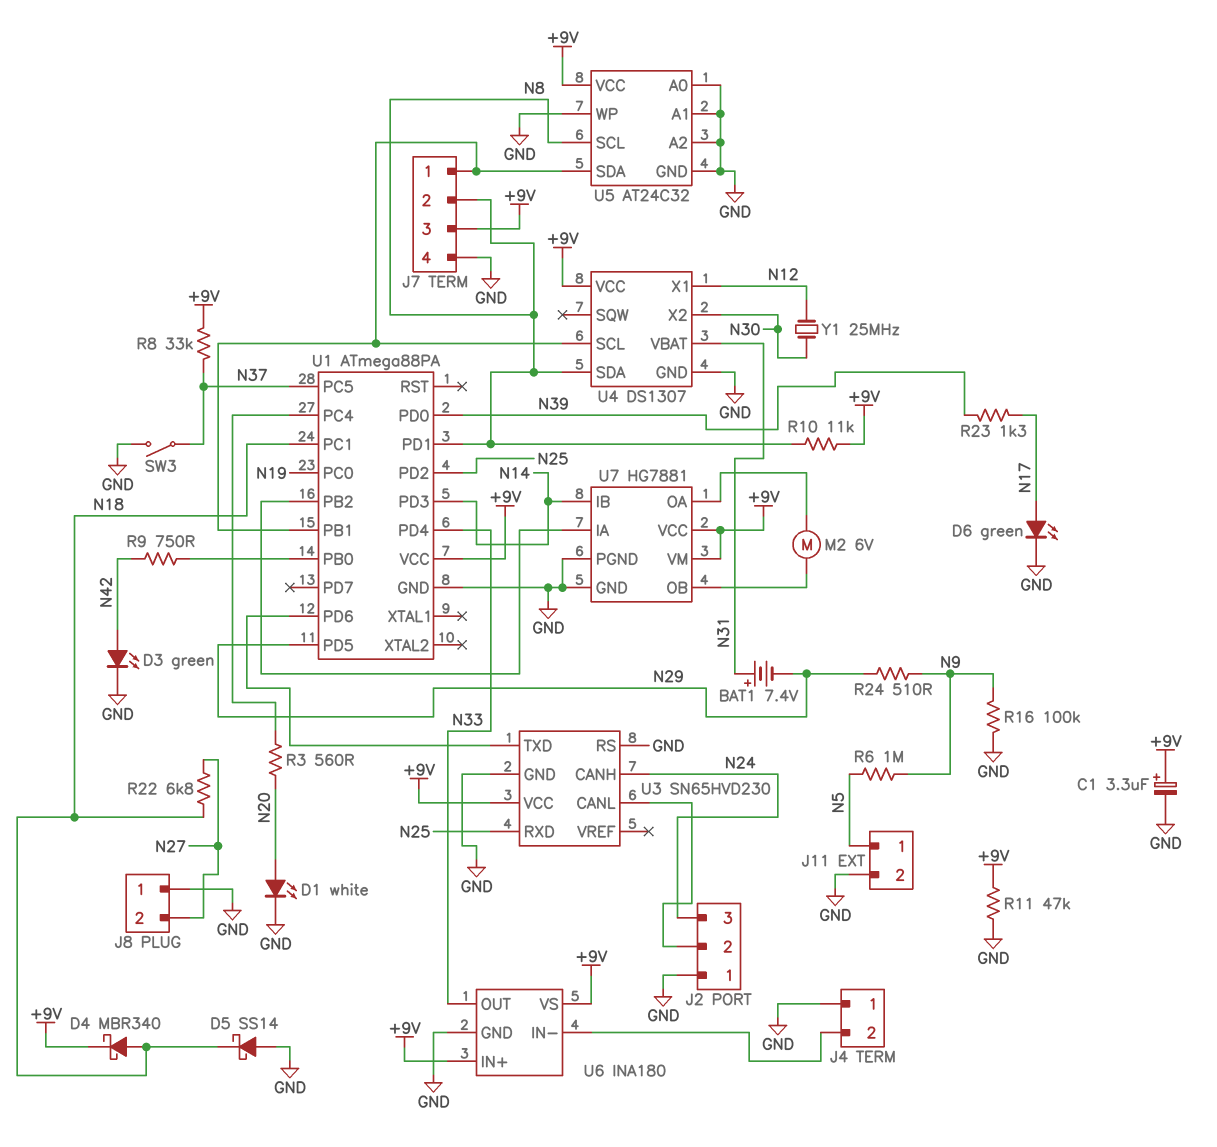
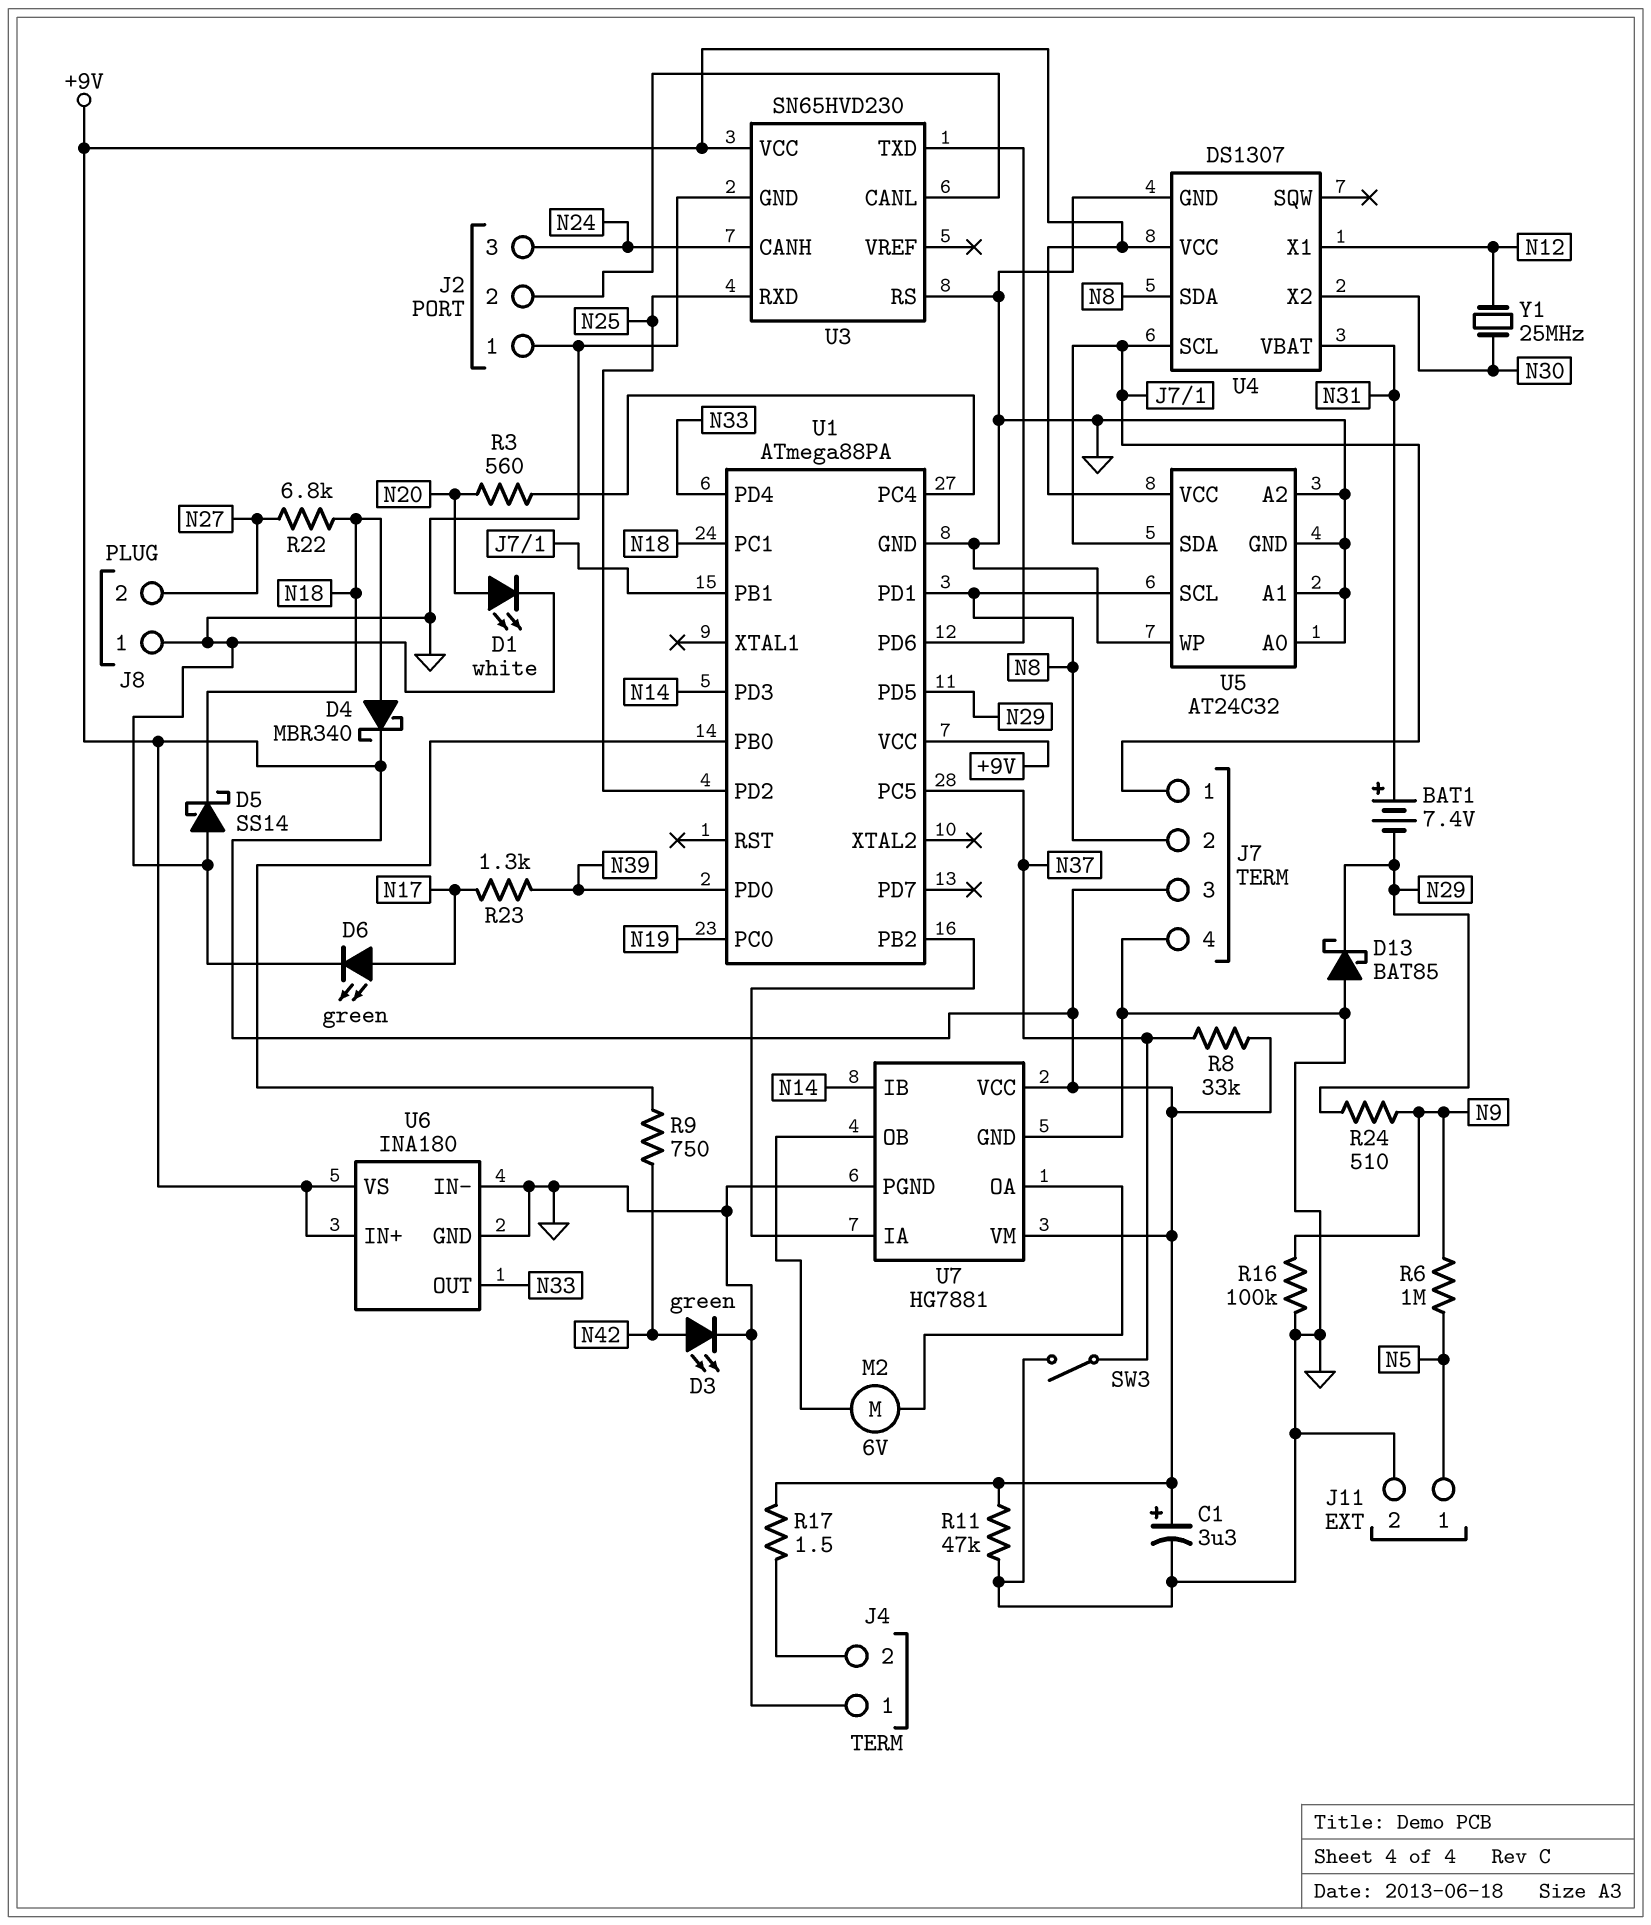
D13: none -> schottky BAT85 (A GND, K N29)
R10: 11k (+9V, N8) -> none
R17: none -> 1.5 (+9V, J4/2)
U6 pin IN-: J4/2 -> GND

